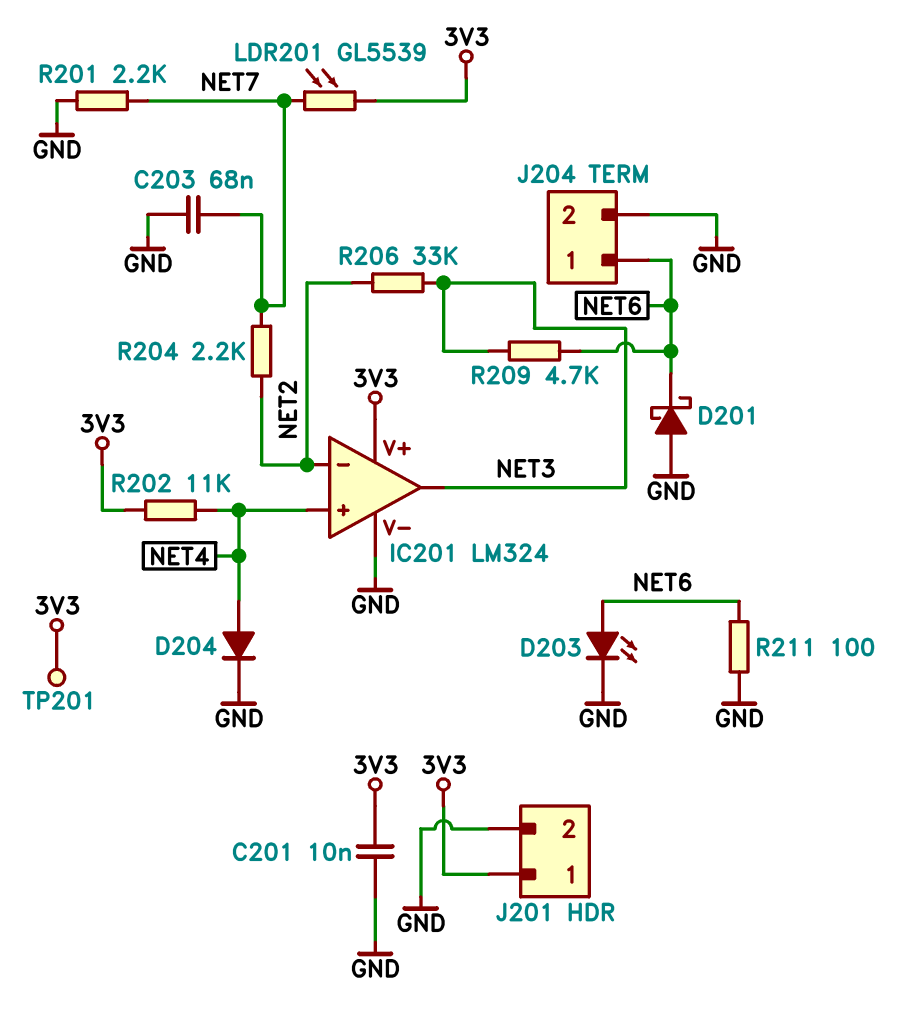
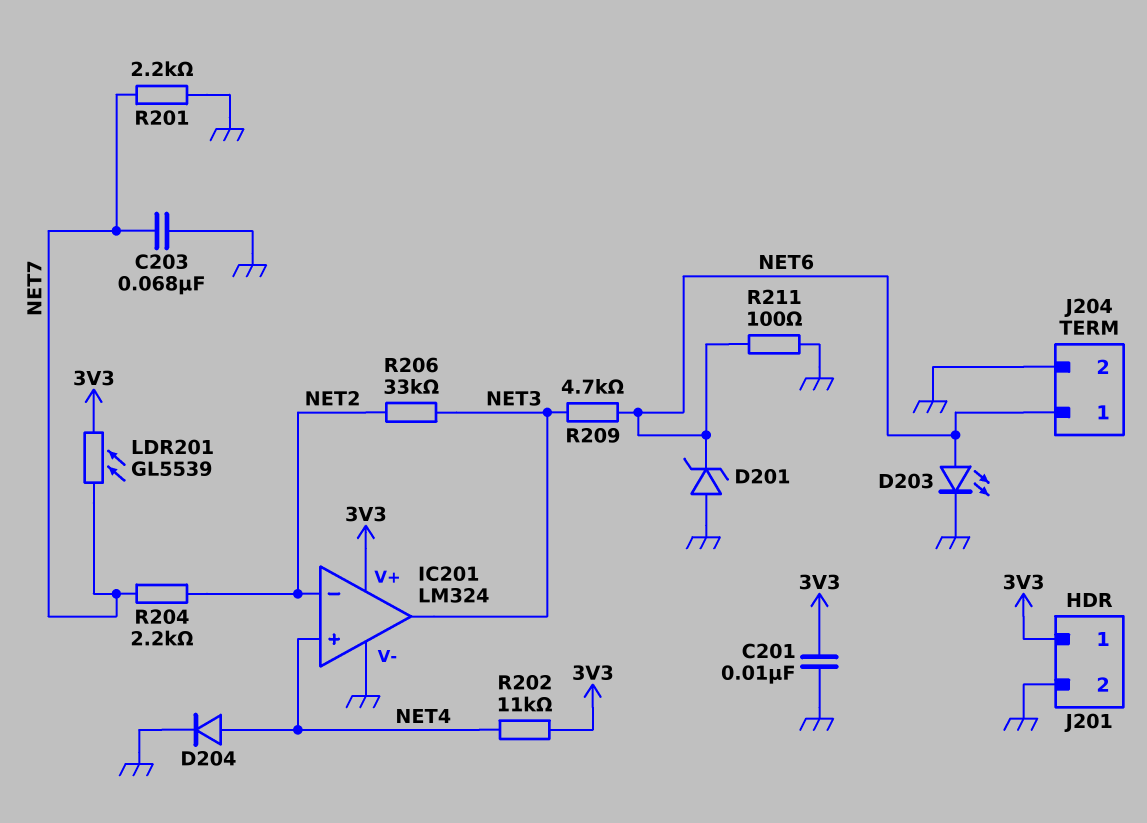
D201: schottky (A GND, K NET6) -> zener (A GND, K NET6)
TP201: test point (3V3) -> none

